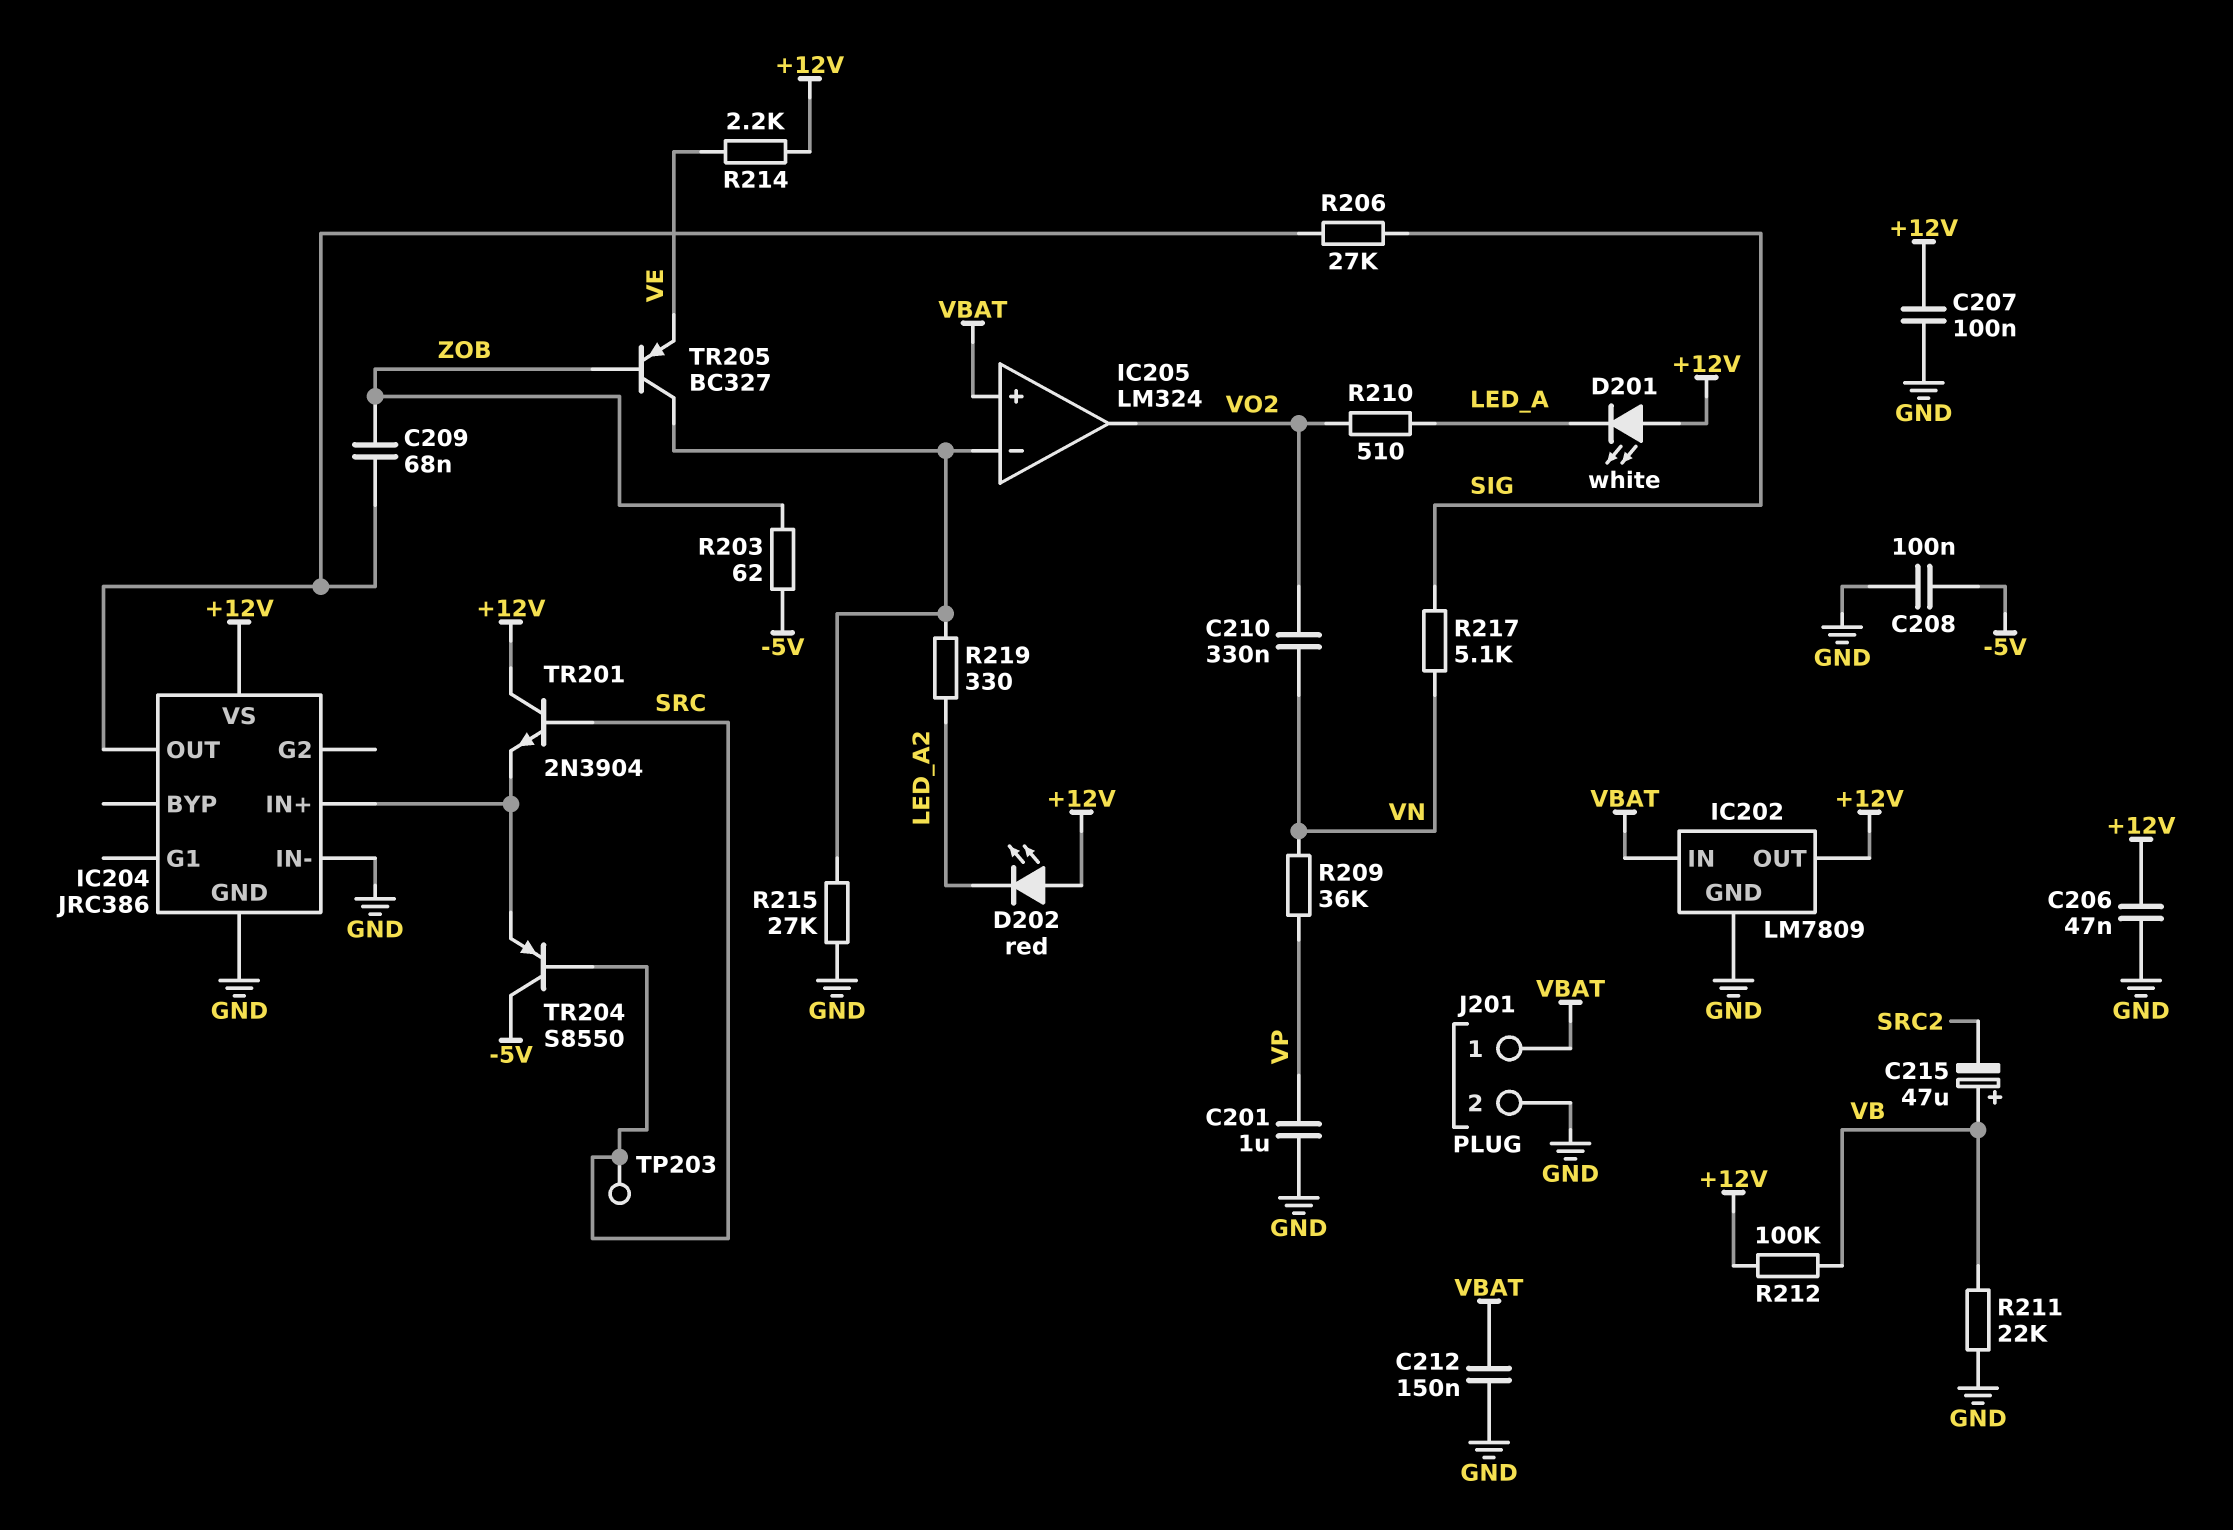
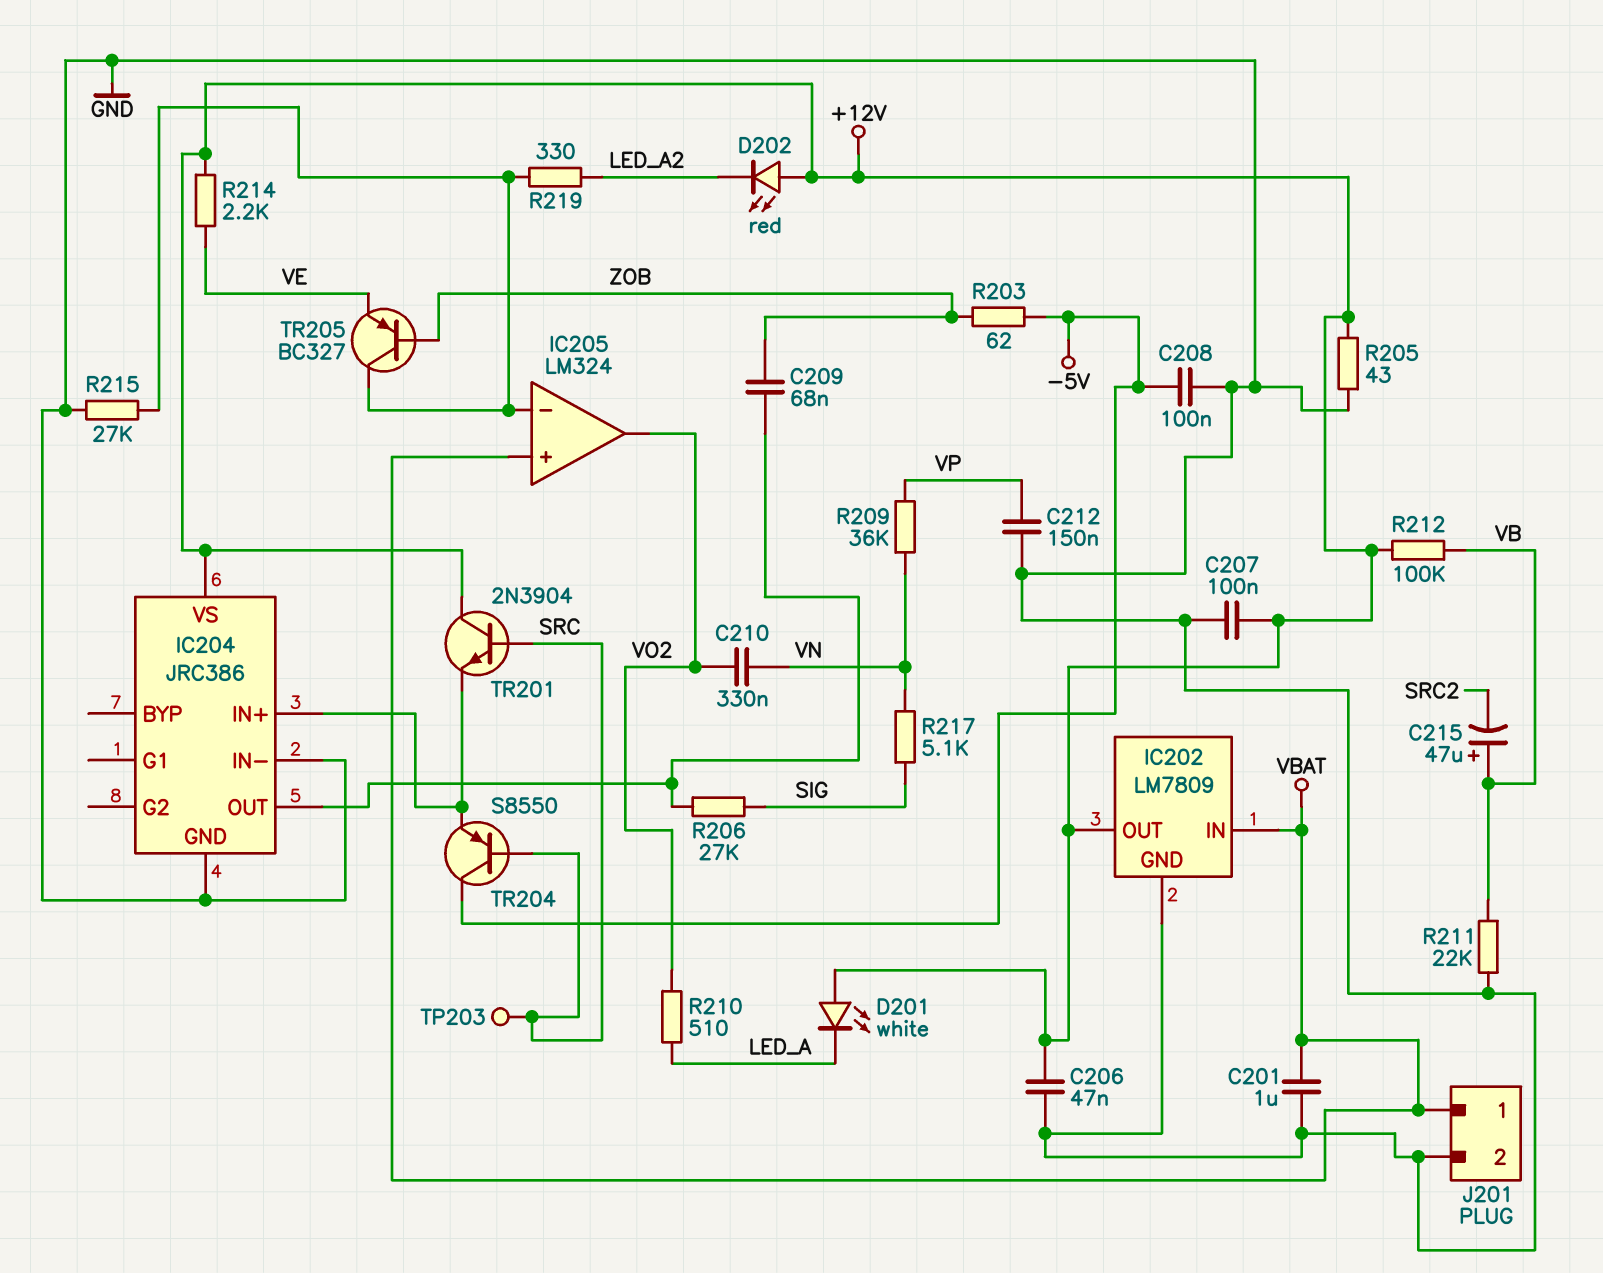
C201: 1uF (GND, VP) -> 1uF (GND, VBAT)
C212: 150nF (GND, VBAT) -> 150nF (GND, VP)
R205: none -> 43 (+12V, GND)

